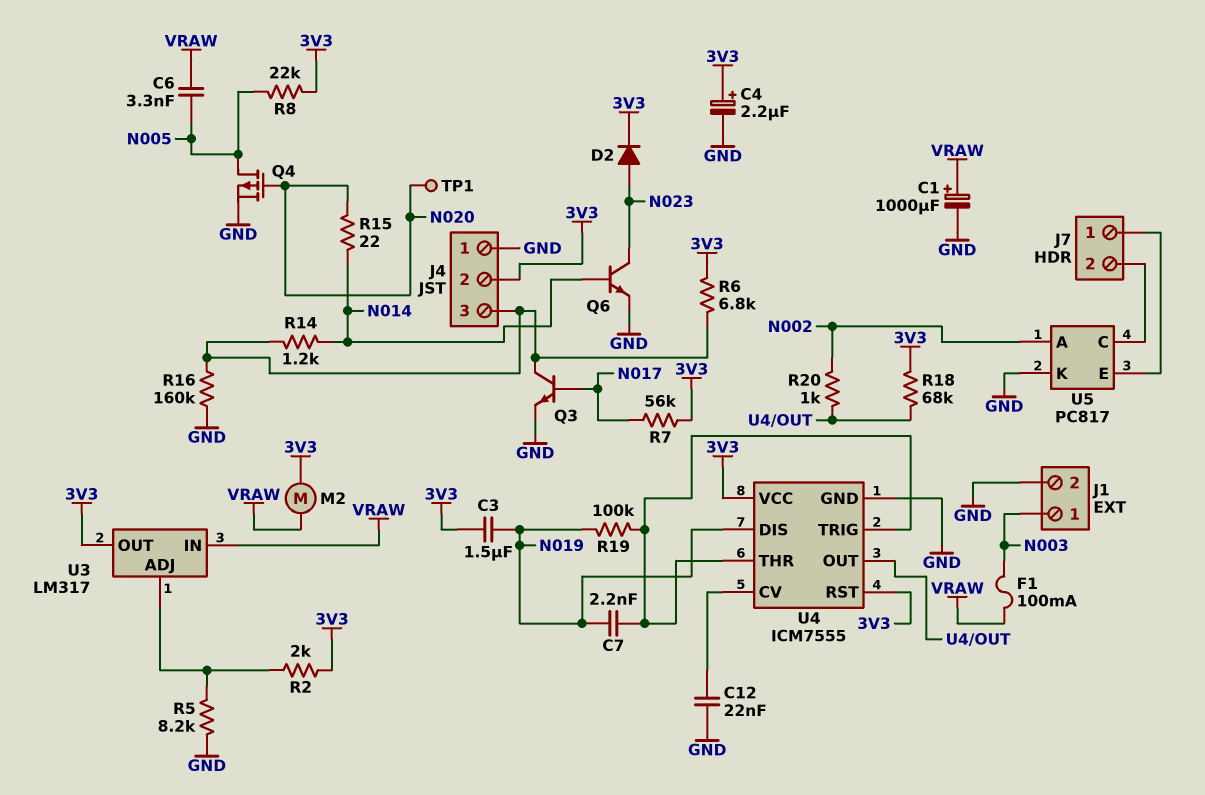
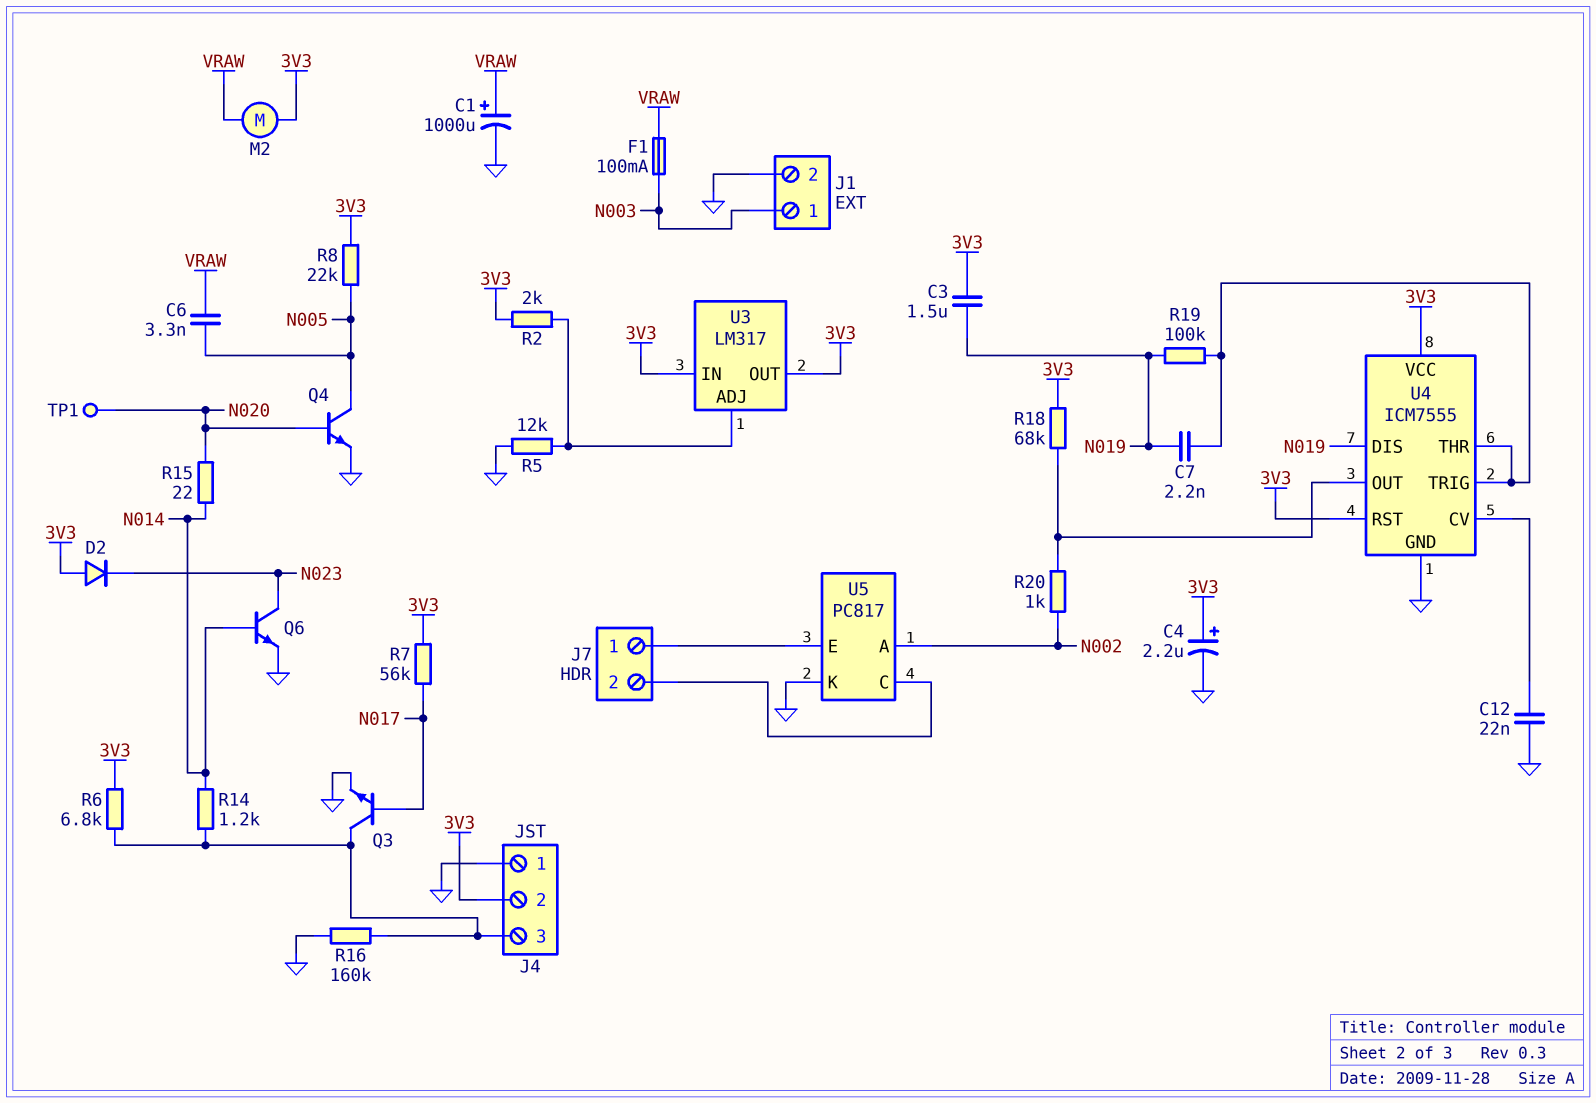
D2: diode (A N023, K 3V3) -> diode (A 3V3, K N023)
Q4: PMOS (G N020, D N005, S GND) -> NPN (B N020, C N005, E GND)
R5: 8.2k (GND, U3/ADJ) -> 12k (GND, U3/ADJ)
U3 pin IN: VRAW -> 3V3

